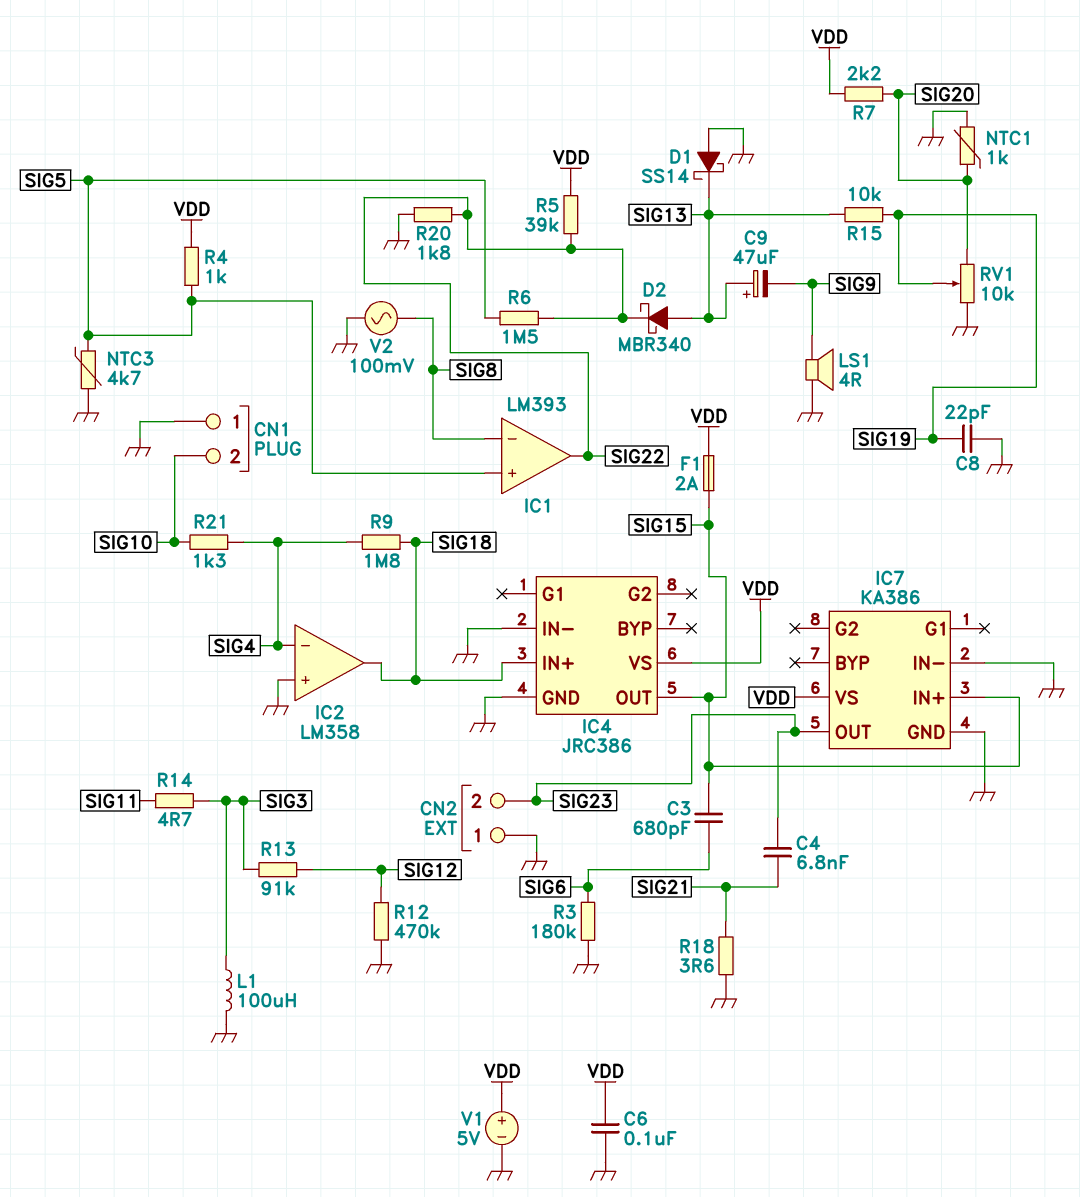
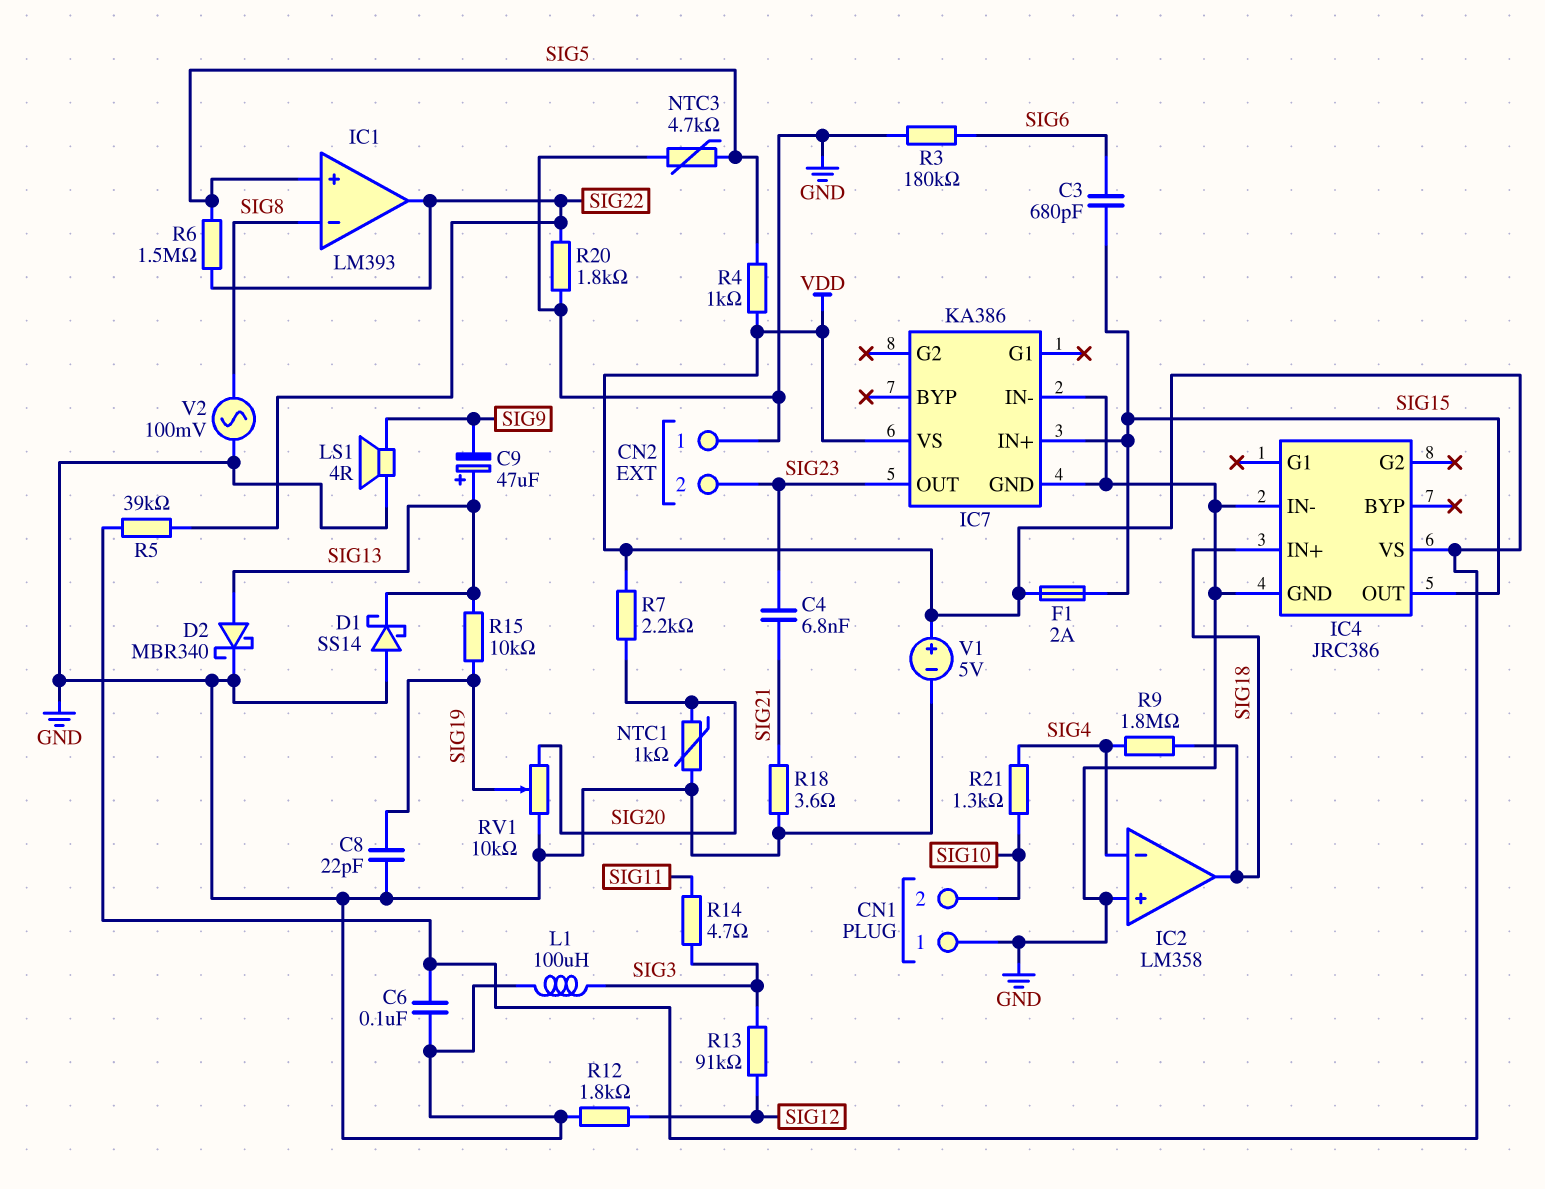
D2: schottky MBR340 (A SIG13, K SIG22) -> schottky MBR340 (A SIG13, K GND)
R12: 470k (GND, SIG12) -> 1.8k (GND, SIG12)

